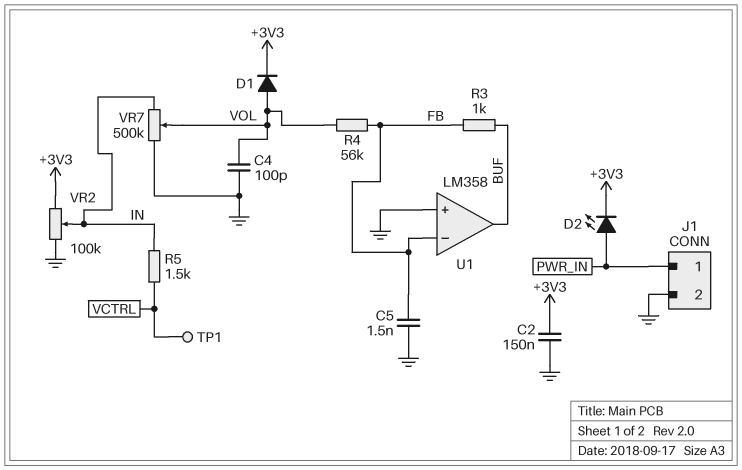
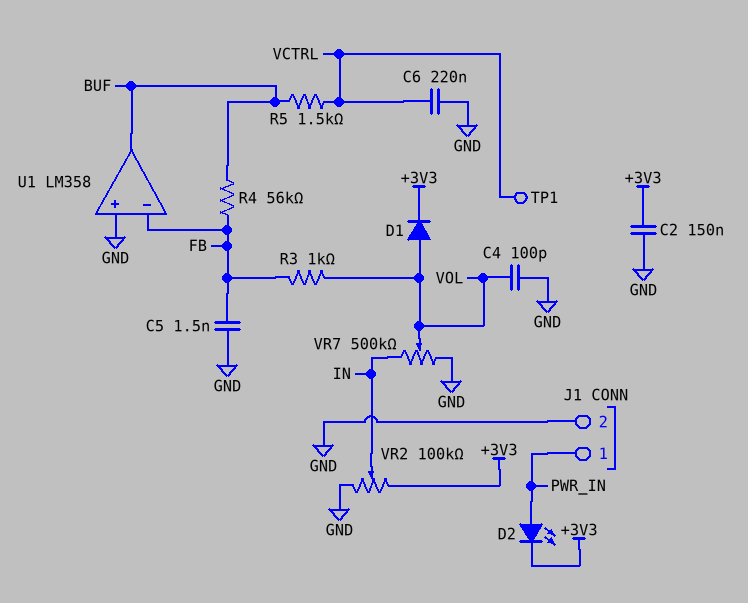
C6: none -> 220nF (GND, VCTRL)
R3: 1k (BUF, FB) -> 1k (FB, VOL)
R4: 56k (FB, VOL) -> 56k (BUF, FB)
R5: 1.5k (IN, VCTRL) -> 1.5k (BUF, VCTRL)

